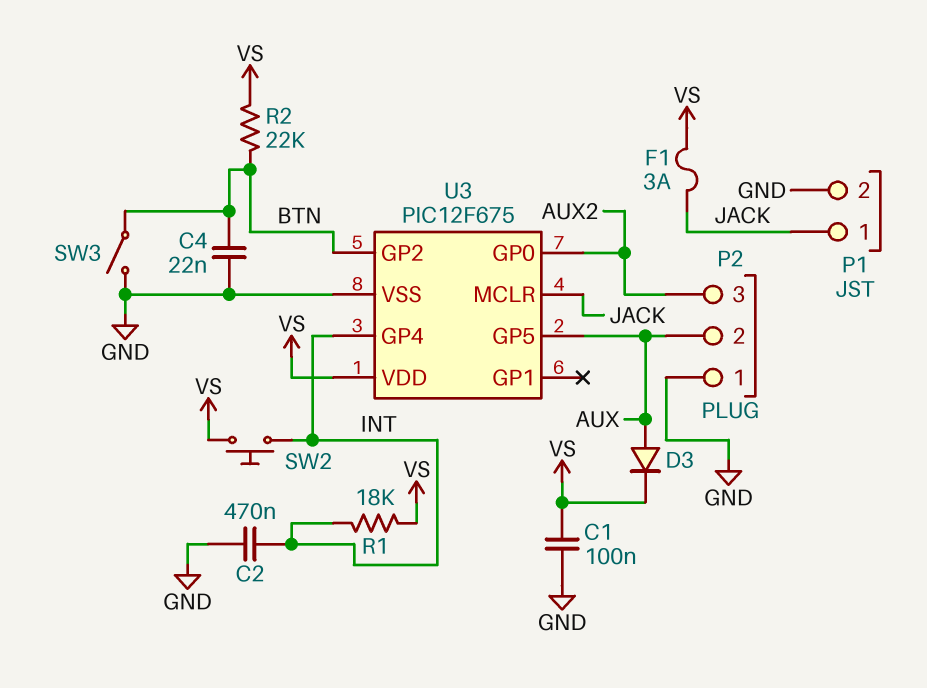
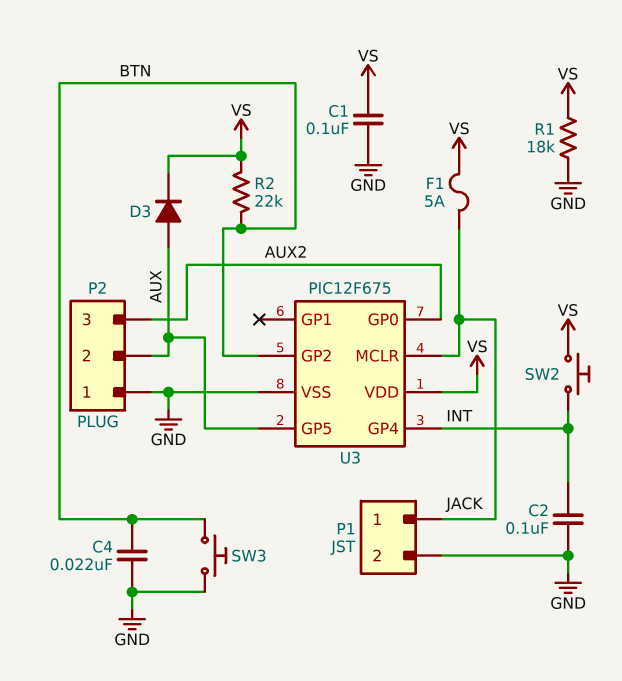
C2: 470nF (GND, INT) -> 100nF (GND, INT)
F1: 3A (JACK, VS) -> 5A (JACK, VS)
R1: 18k (INT, VS) -> 18k (GND, VS)
SW3: switch (BTN, GND) -> button (BTN, GND)

